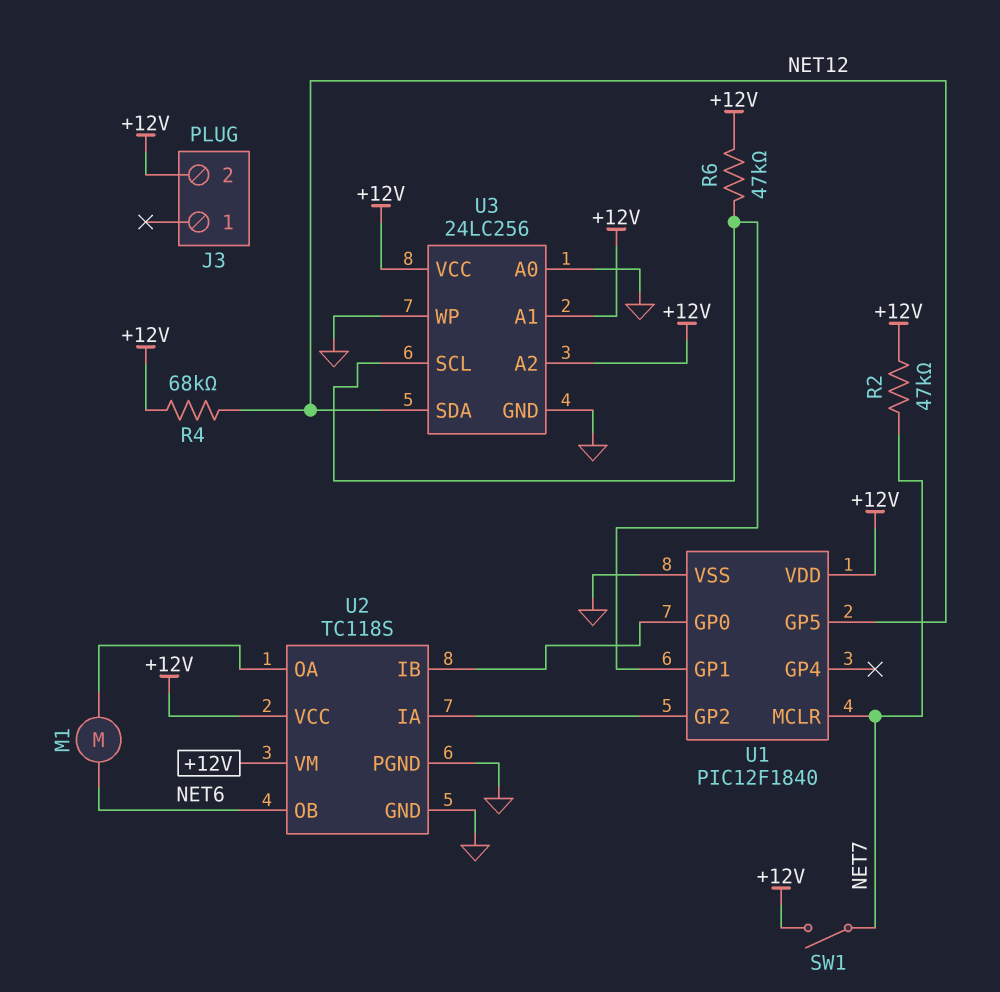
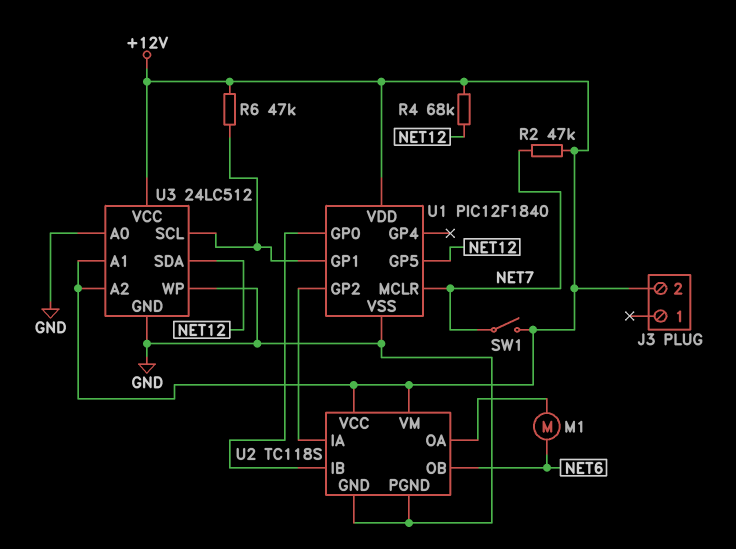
U3: 24LC256 -> 24LC512

